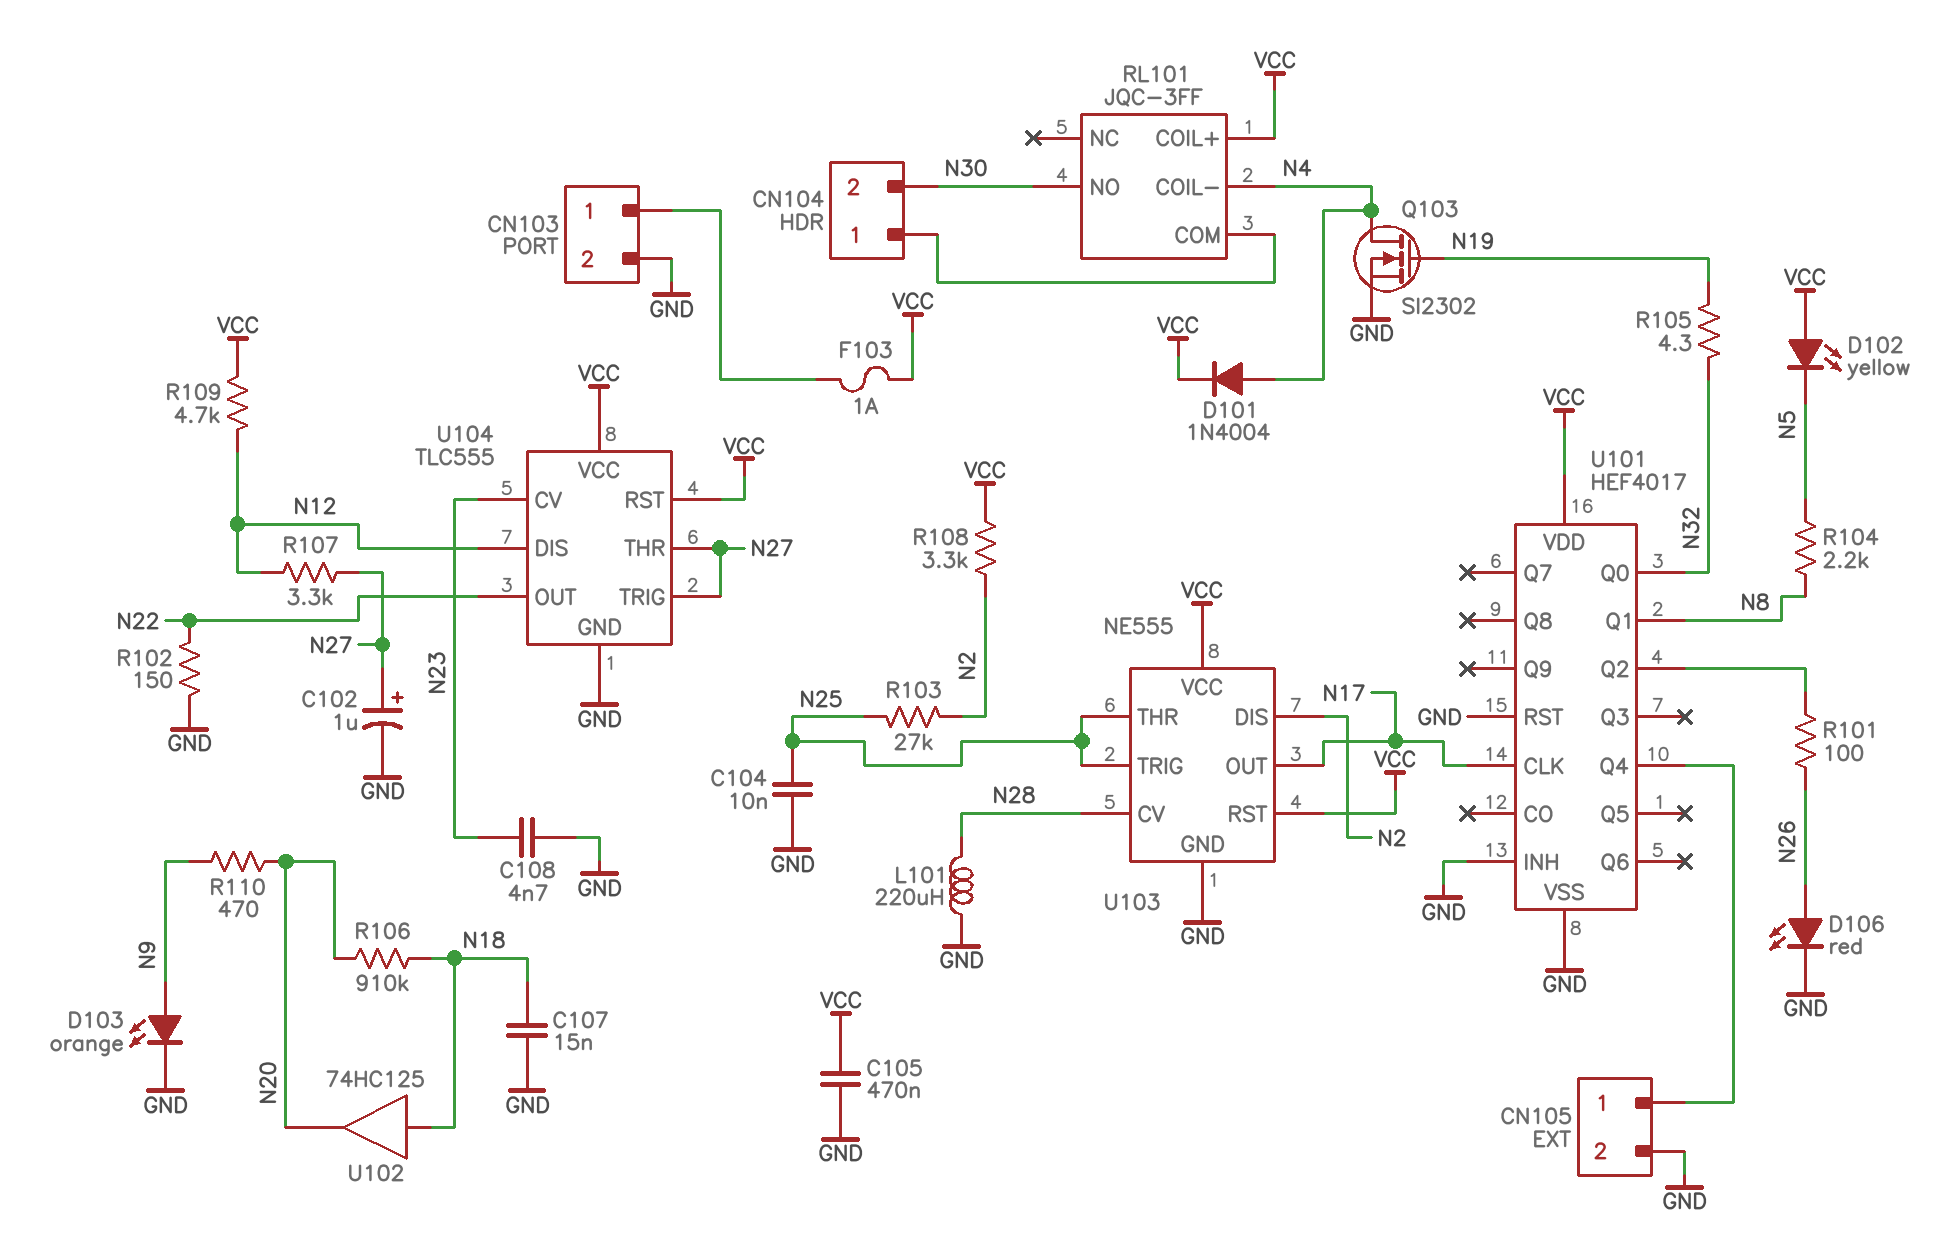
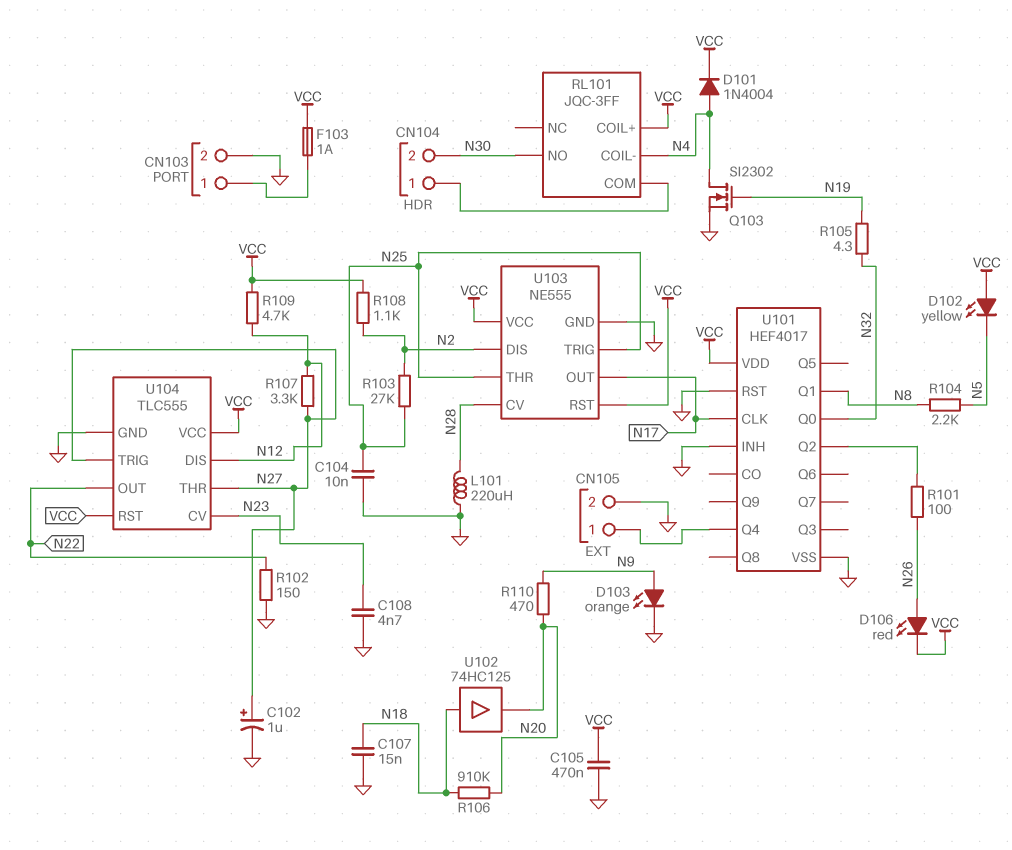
D106: LED red (A N26, K GND) -> LED red (A N26, K VCC)
R108: 3.3k (N2, VCC) -> 1.1k (N2, VCC)

